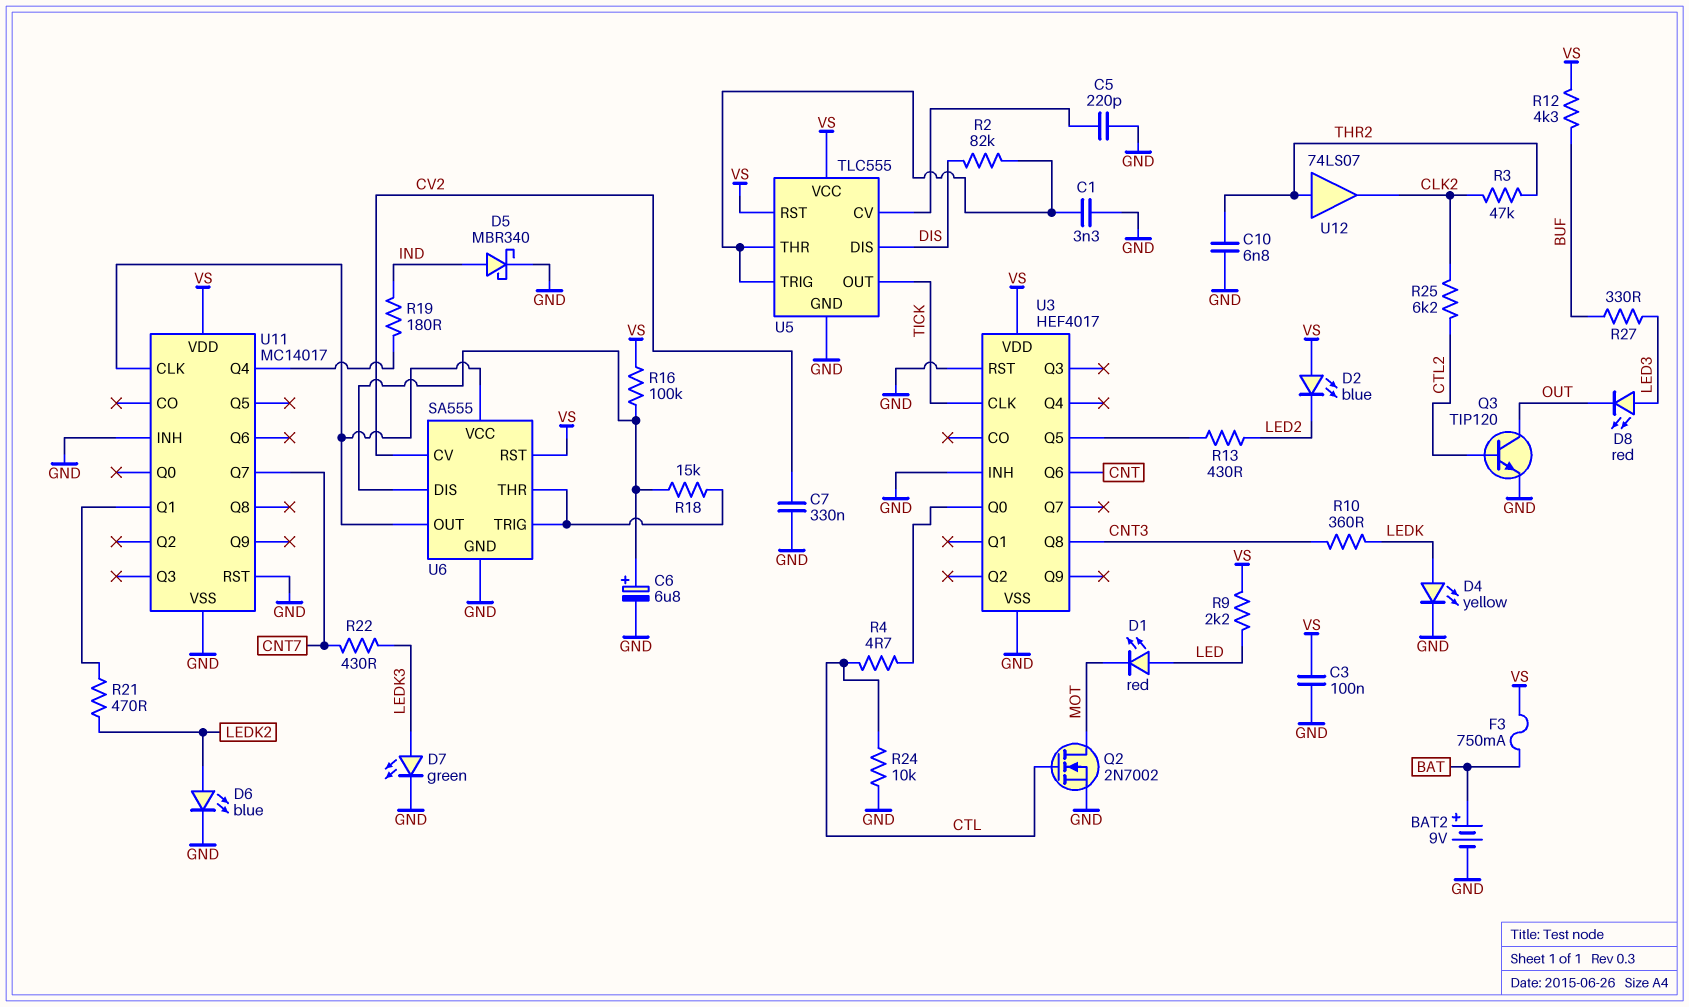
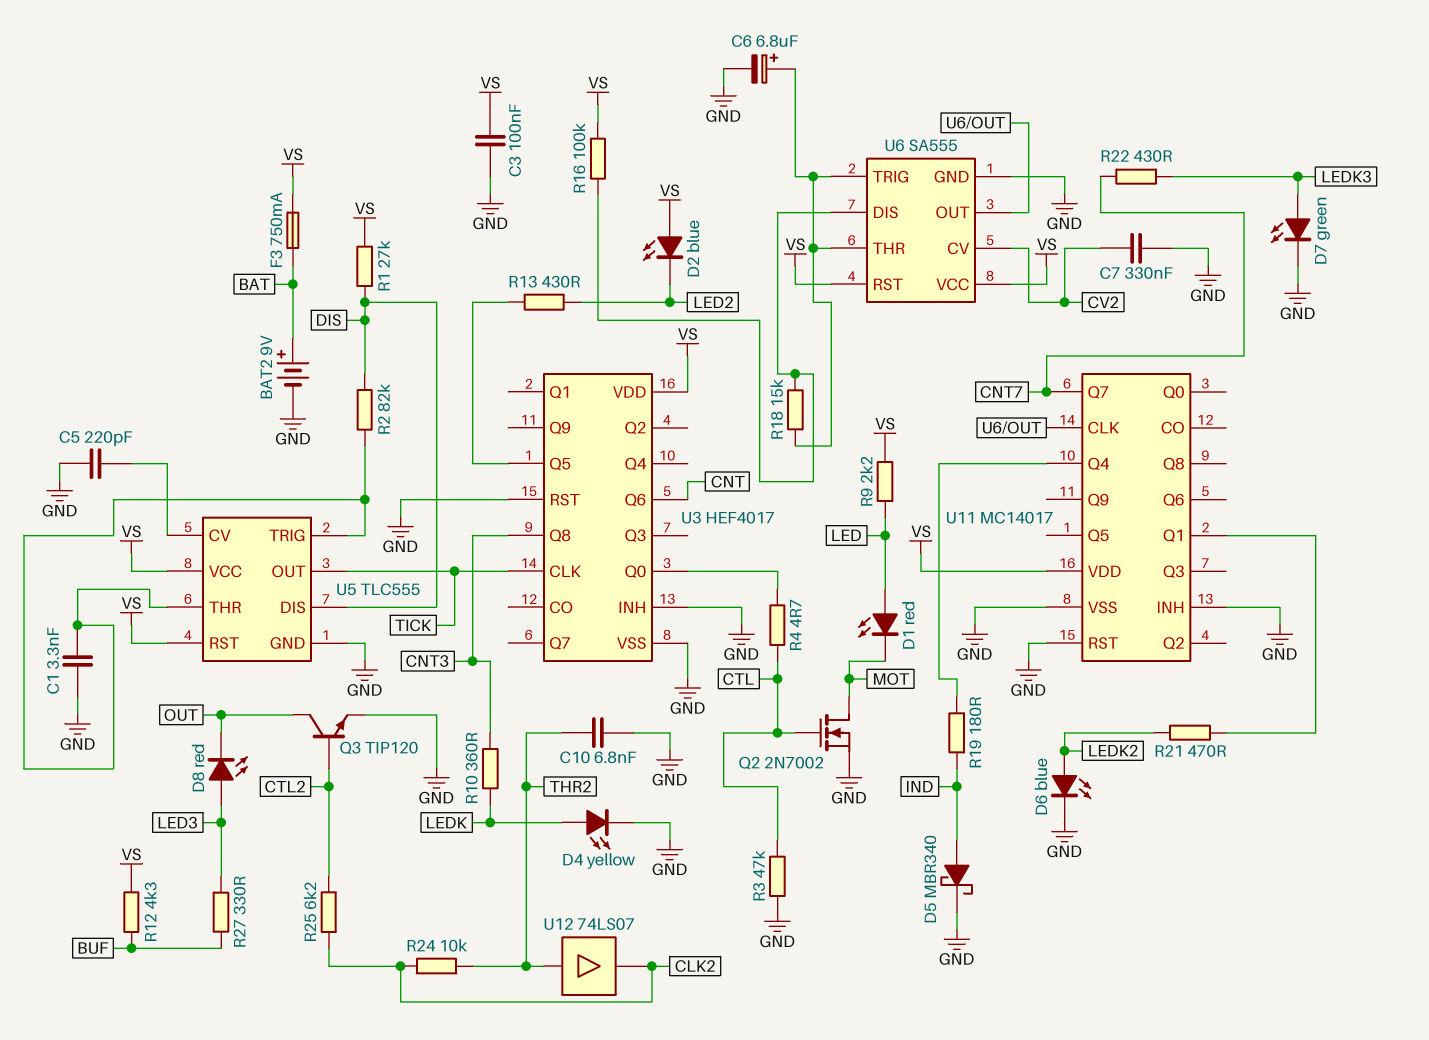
C6: 6.8uF (plus U6/DIS, minus GND) -> 6.8uF (plus U6/THR, minus GND)
R1: none -> 27k (DIS, VS)
R3: 47k (CLK2, THR2) -> 47k (CTL, GND)
R24: 10k (CTL, GND) -> 10k (CLK2, THR2)
U6 pin VCC: U6/OUT -> VS

